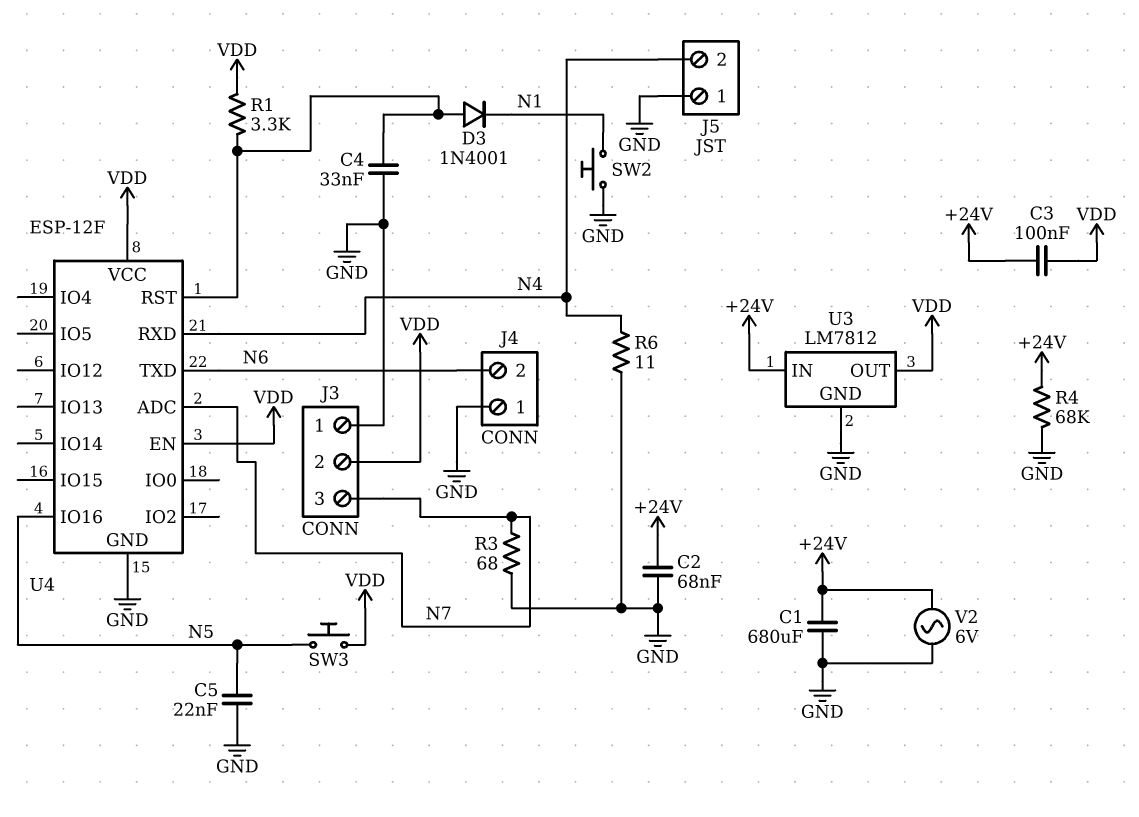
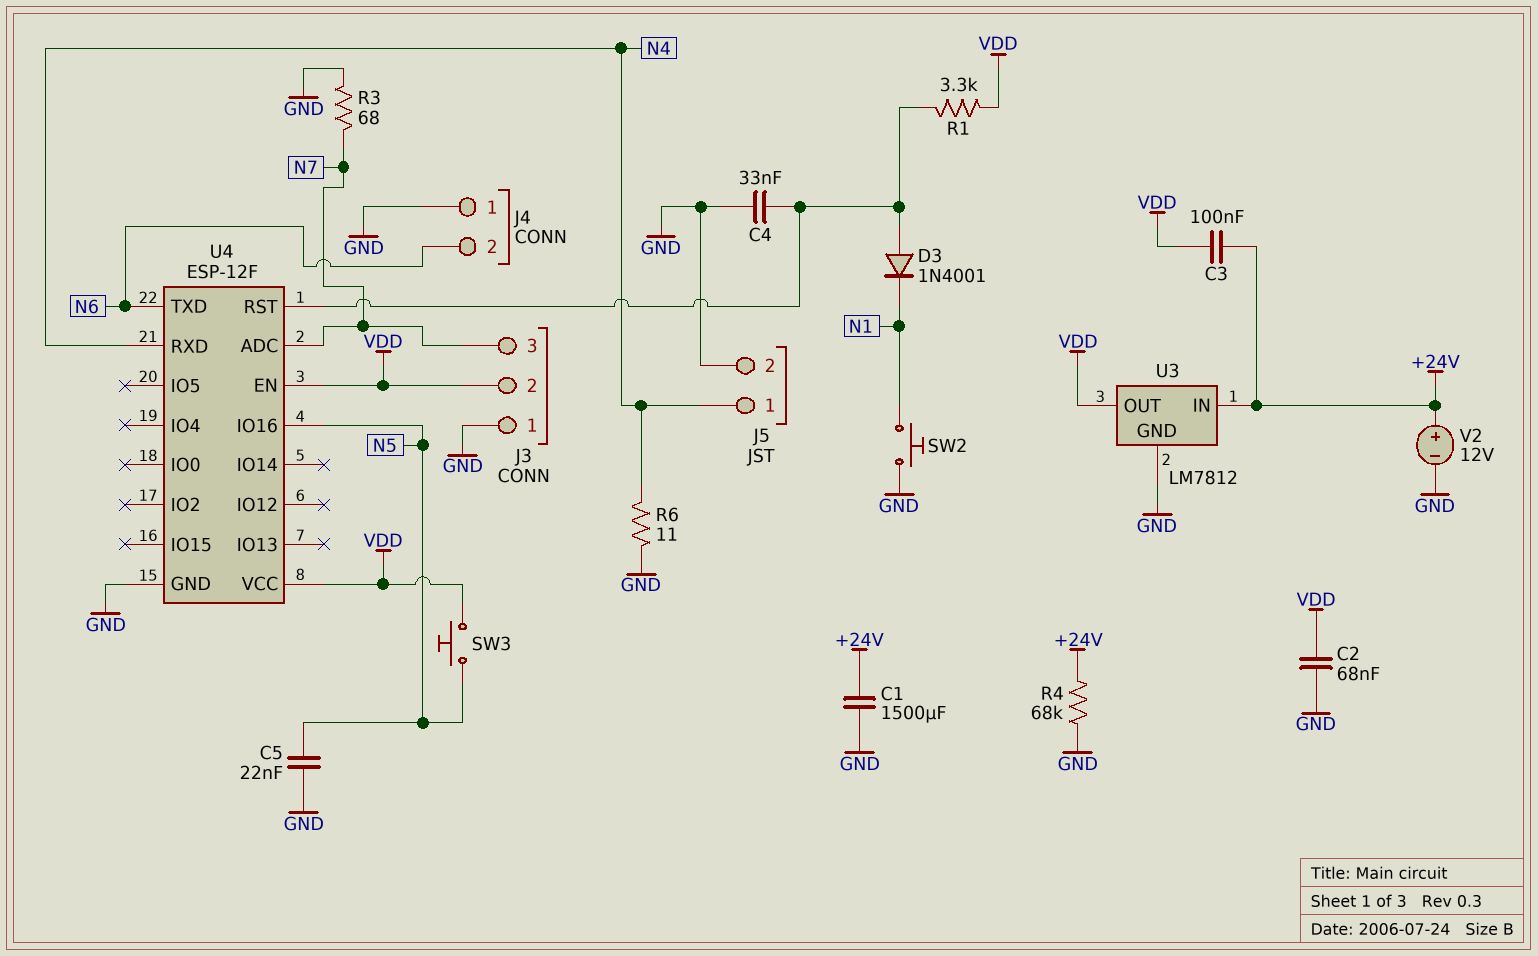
C1: 680uF (+24V, GND) -> 1500uF (+24V, GND)
C2: 68nF (+24V, GND) -> 68nF (GND, VDD)
J5 pin 1: GND -> N4
J5 pin 2: N4 -> GND
V2: AC 6V (+24V, GND) -> 12V (plus +24V, minus GND)

